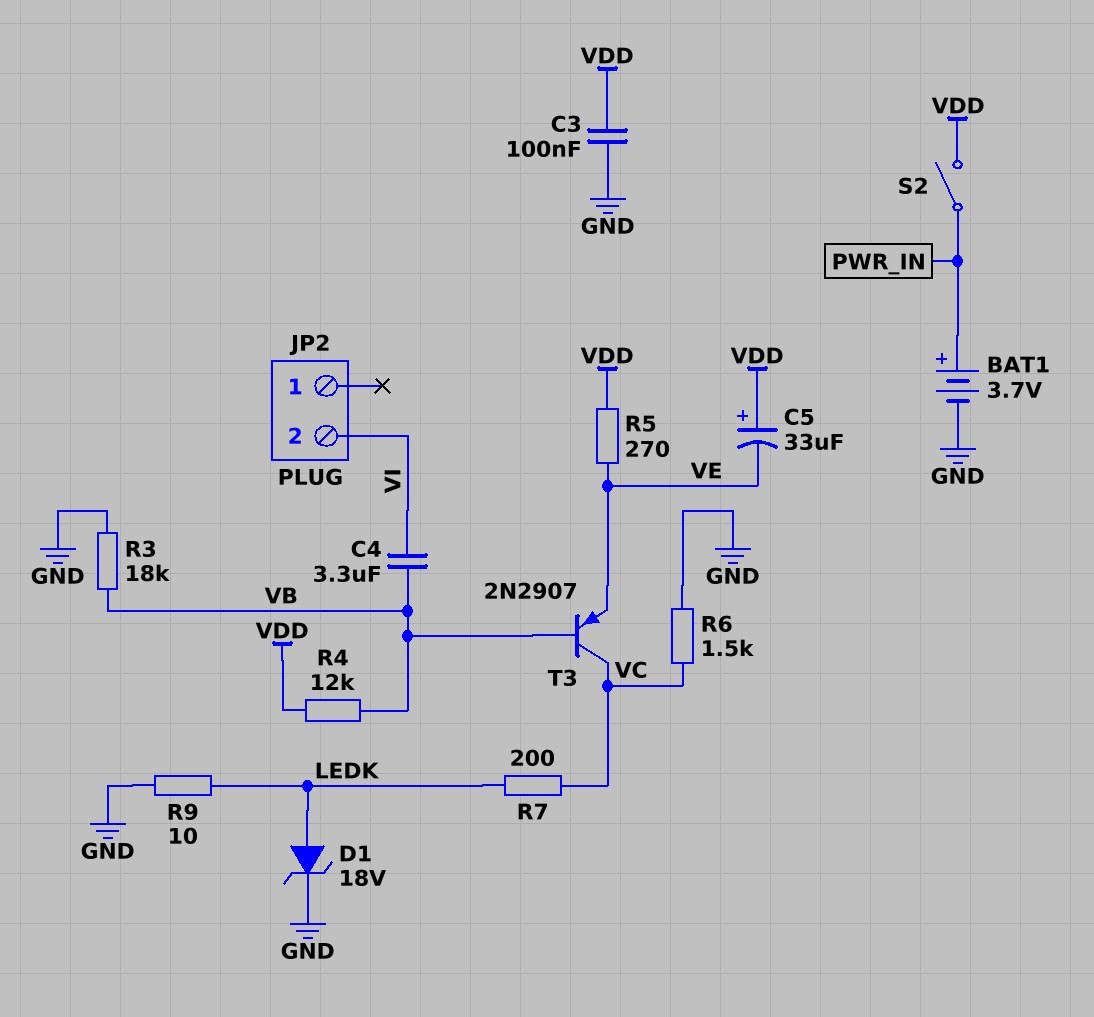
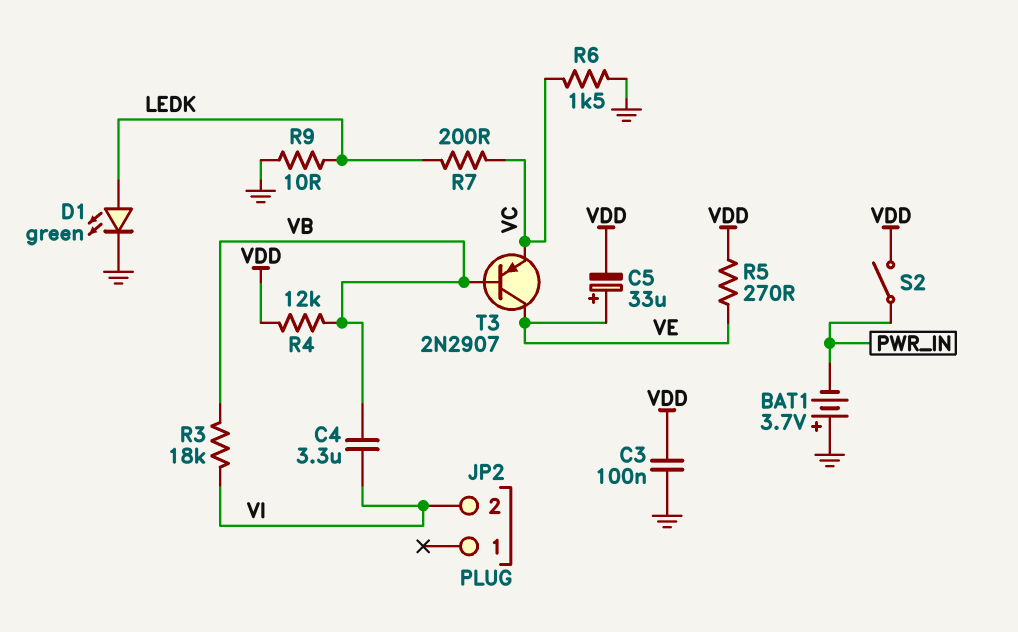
BAT1: 3.7V (plus PWR_IN, minus GND) -> 3.7V (plus GND, minus PWR_IN)
C5: 33uF (plus VDD, minus VE) -> 33uF (plus VE, minus VDD)
D1: zener 18V (A LEDK, K GND) -> LED green (A LEDK, K GND)
R3: 18k (GND, VB) -> 18k (VB, VI)
T3: PNP 2N2907 (B VB, C VC, E VE) -> PNP 2N2907 (B VB, C VE, E VC)

